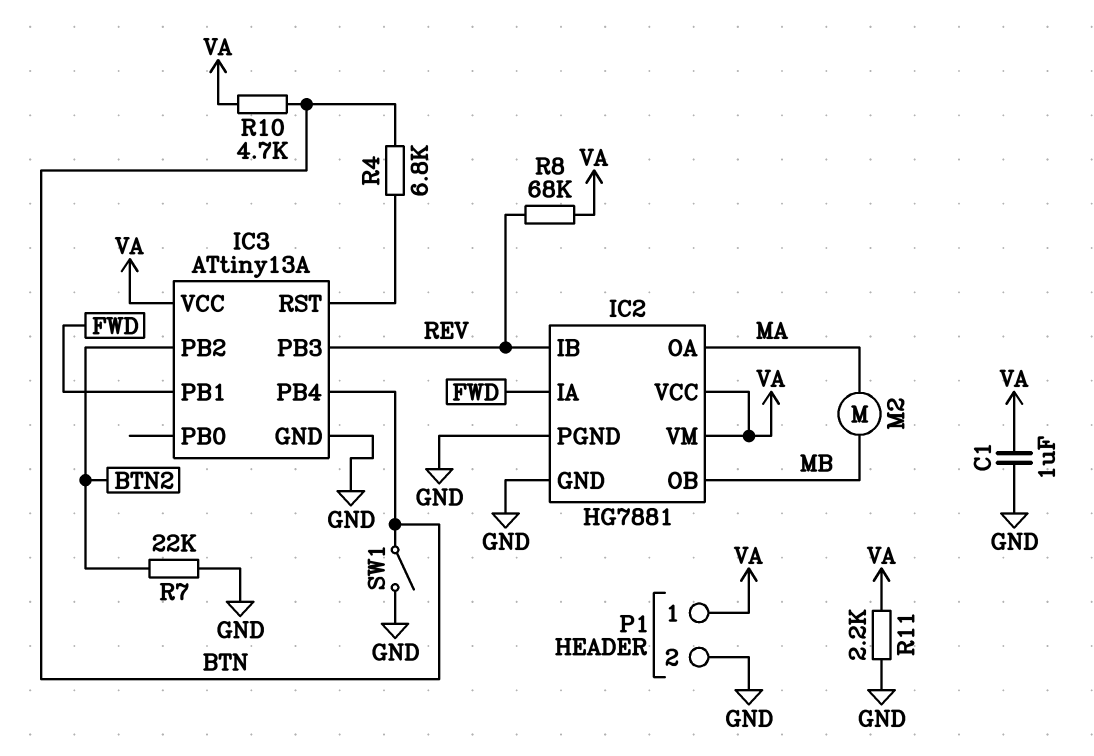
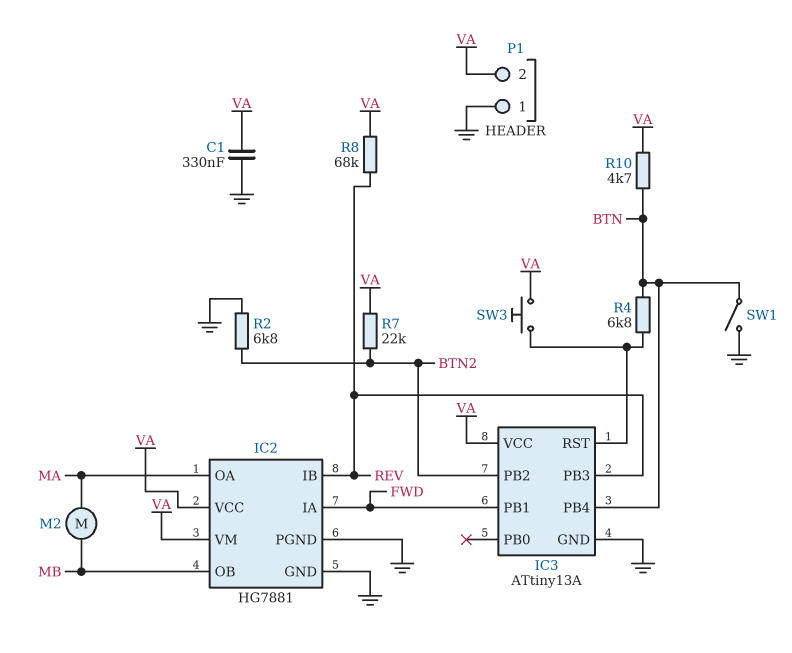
C1: 1uF (GND, VA) -> 330nF (GND, VA)
P1 pin 1: VA -> GND
P1 pin 2: GND -> VA
R2: none -> 6.8k (BTN2, GND)
R7: 22k (BTN2, GND) -> 22k (BTN2, VA)
R11: 2.2k (GND, VA) -> none
SW3: none -> button (IC3/RST, VA)

